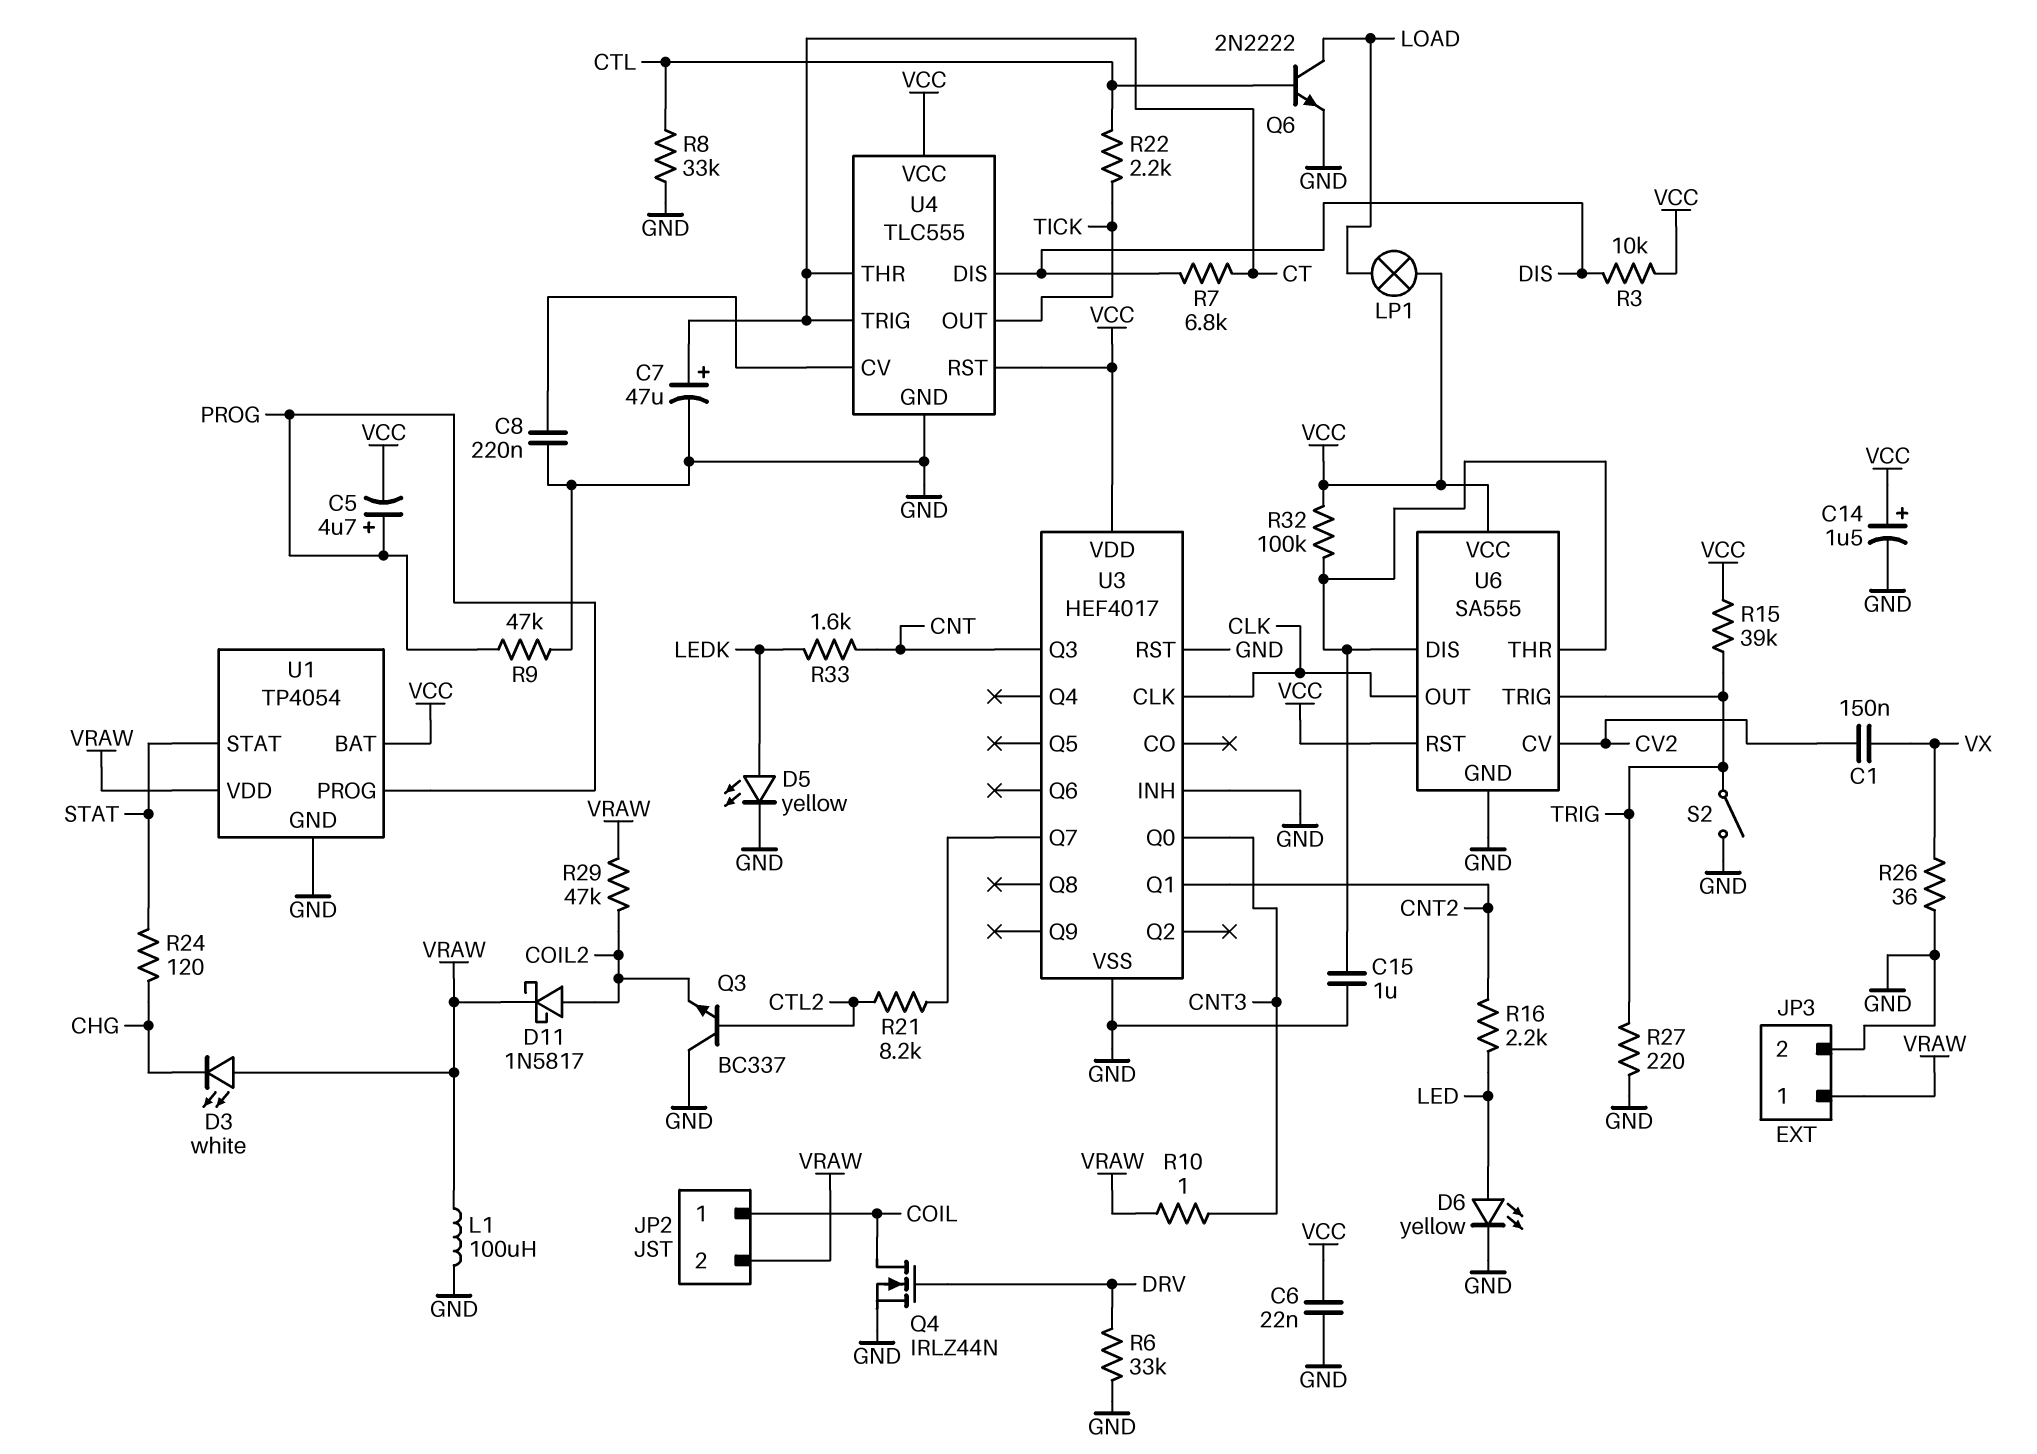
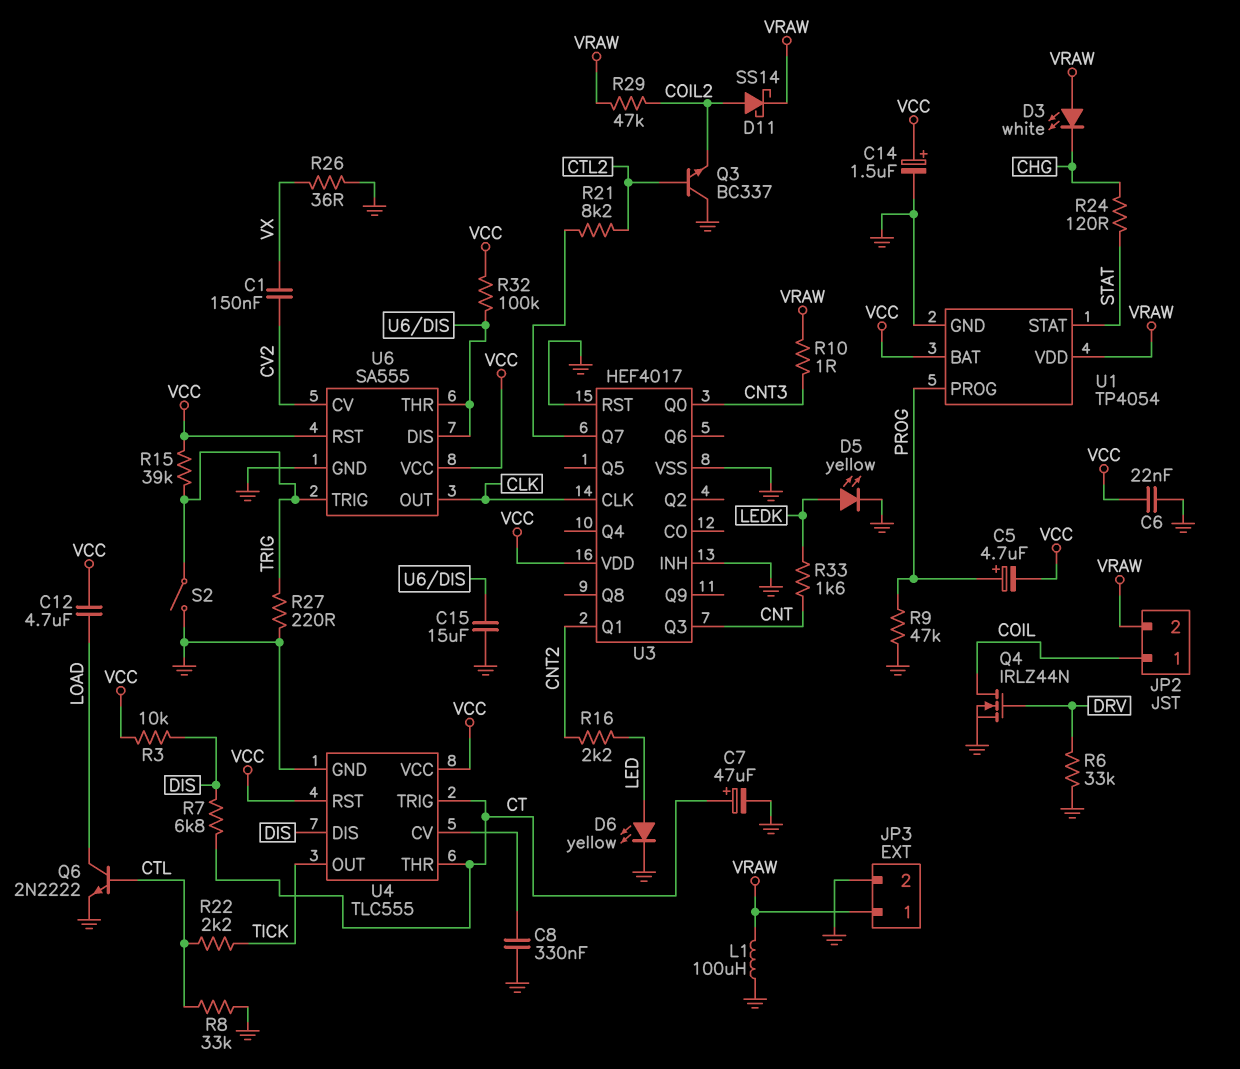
C8: 220nF (GND, U4/CV) -> 330nF (GND, U4/CV)
C12: none -> 4.7uF (LOAD, VCC)
C15: 1uF (GND, U6/DIS) -> 15uF (GND, U6/DIS)
D11: schottky 1N5817 (A COIL2, K VRAW) -> schottky SS14 (A COIL2, K VRAW)
LP1: lamp (LOAD, VCC) -> none

